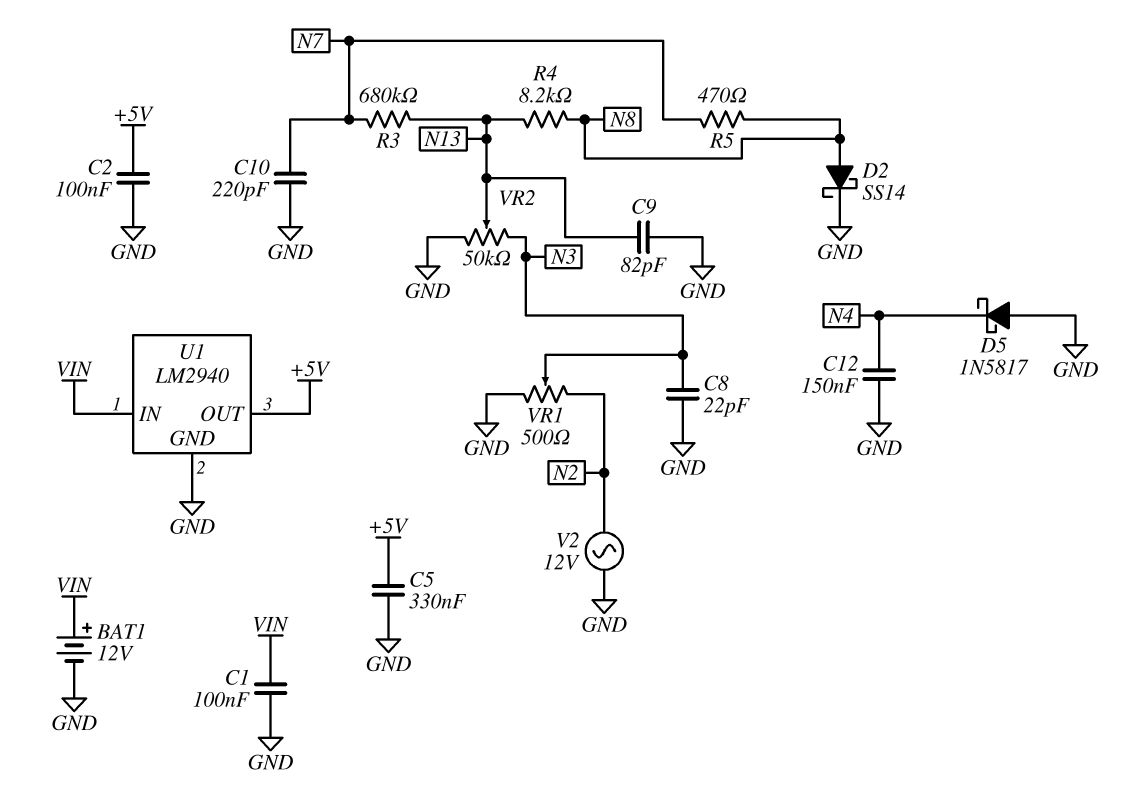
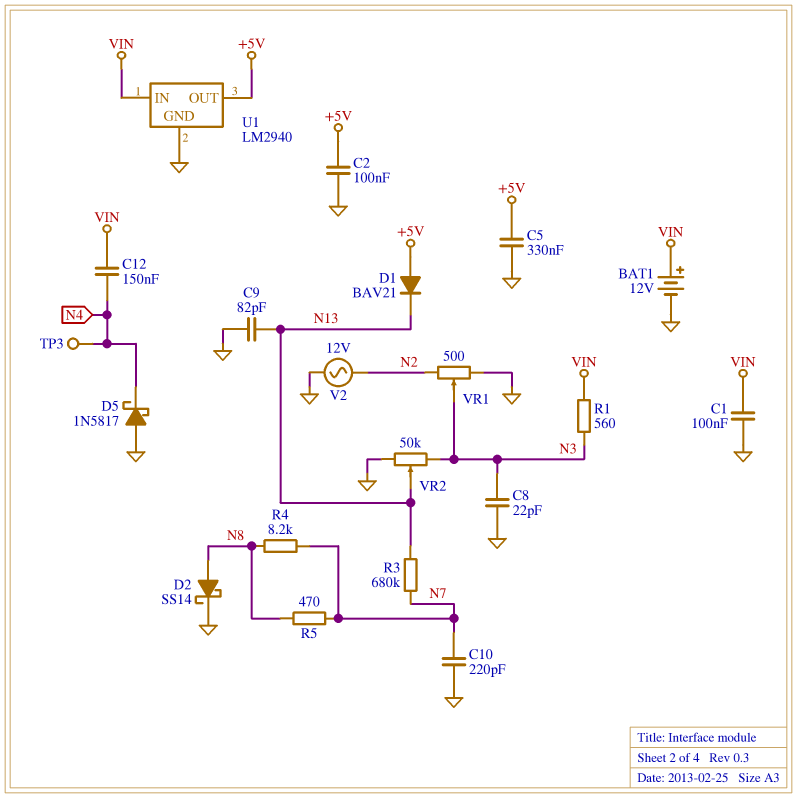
C12: 150nF (GND, N4) -> 150nF (N4, VIN)
D1: none -> diode BAV21 (A +5V, K N13)
R1: none -> 560 (N3, VIN)
R4: 8.2k (N8, N13) -> 8.2k (N7, N8)
TP3: none -> test point (N4)

